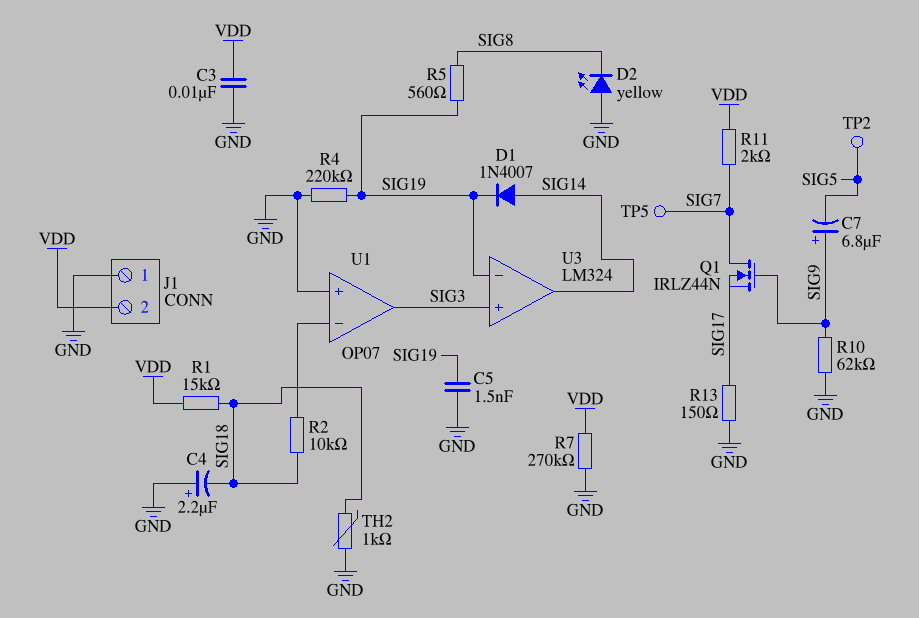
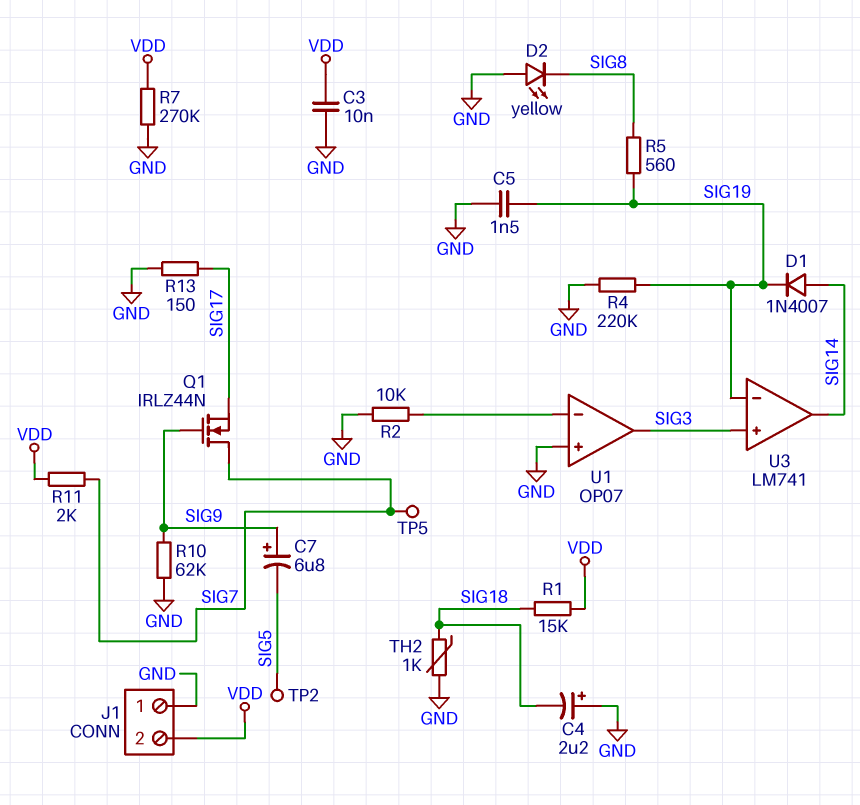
R2: 10k (SIG18, U1/in-) -> 10k (GND, U1/in-)
U3: LM324 -> LM741

